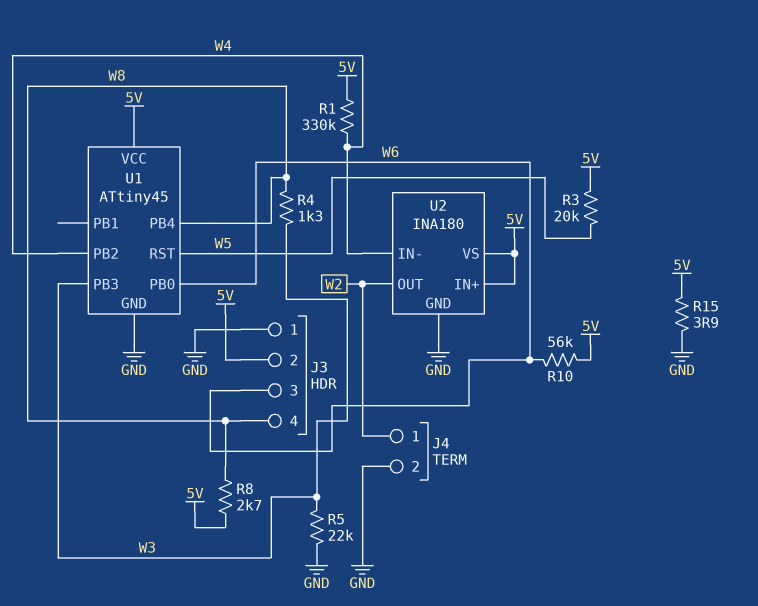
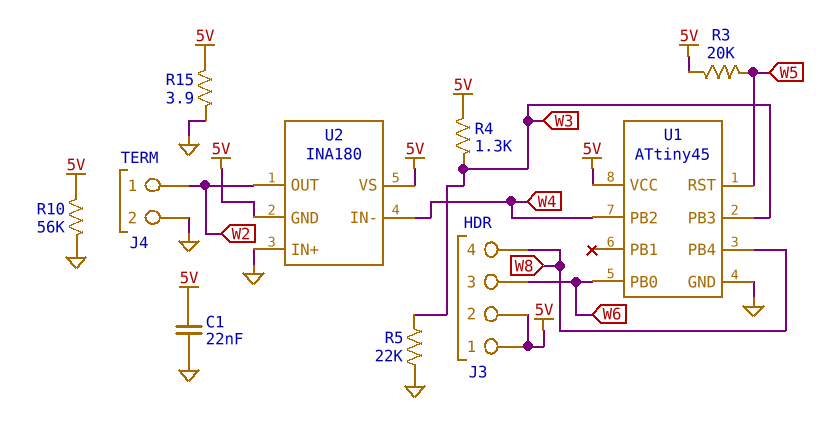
C1: none -> 22nF (5V, GND)
J3 pin 1: GND -> 5V
R1: 330k (5V, W4) -> none
R4: 1.3k (W3, W8) -> 1.3k (5V, W3)
R8: 2.7k (5V, W8) -> none
R10: 56k (5V, W6) -> 56k (5V, GND)
U2 pin GND: GND -> 5V
U2 pin IN+: 5V -> GND

